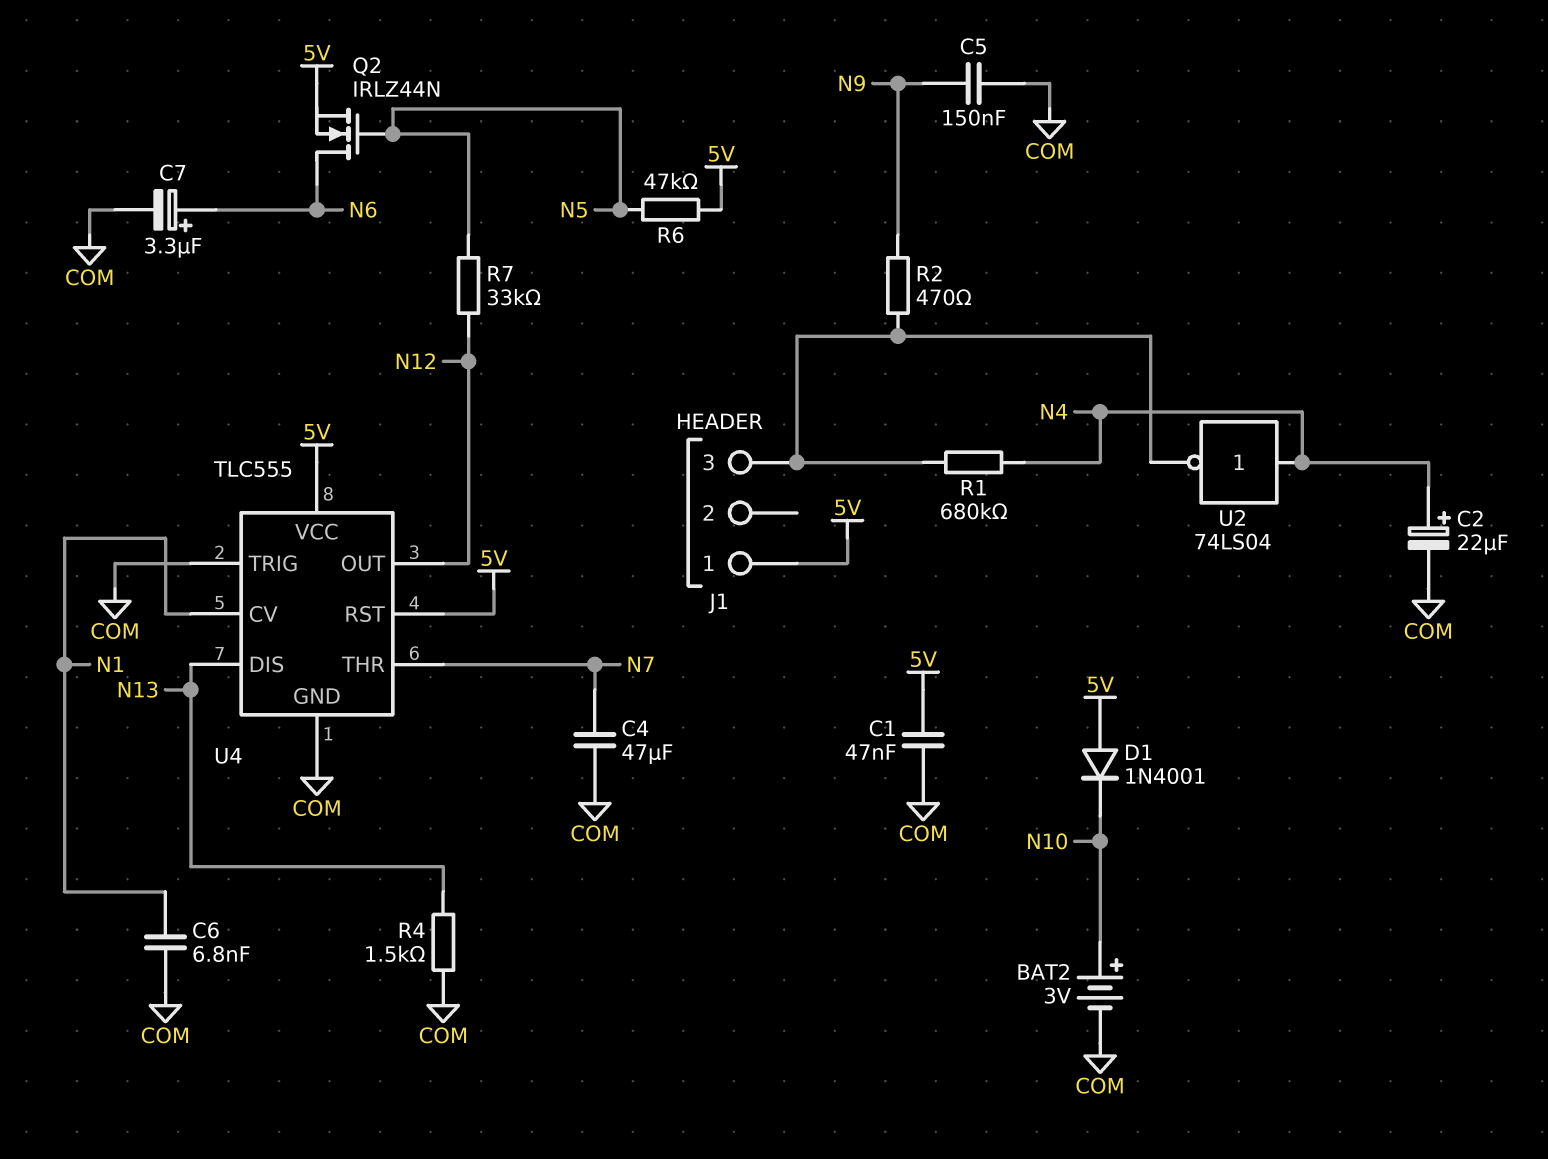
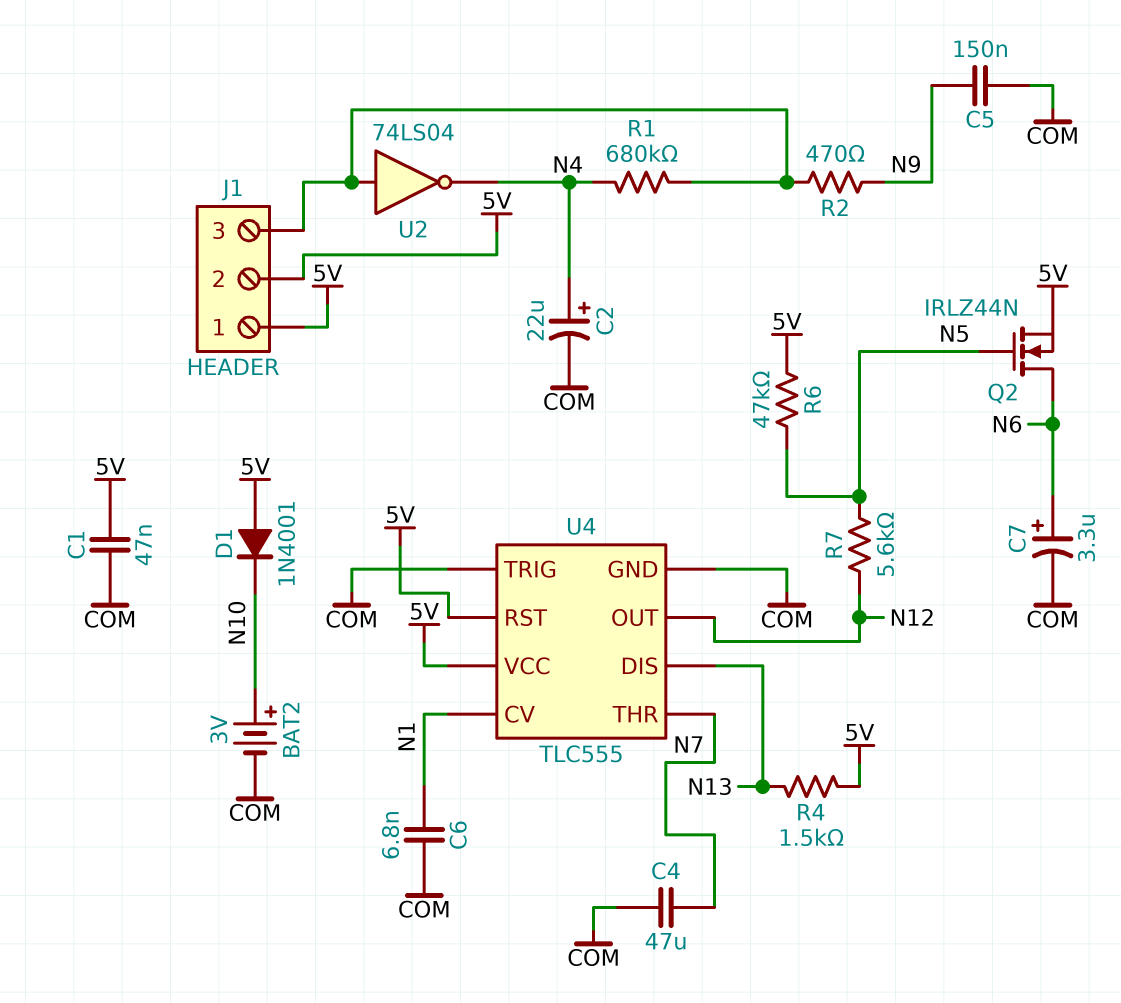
J1 pin 2: none -> 5V
R4: 1.5k (COM, N13) -> 1.5k (5V, N13)
R7: 33k (N5, N12) -> 5.6k (N5, N12)
U2: NOT 74LS04 (in N4, out J1/3) -> NOT 74LS04 (in J1/3, out N4)

